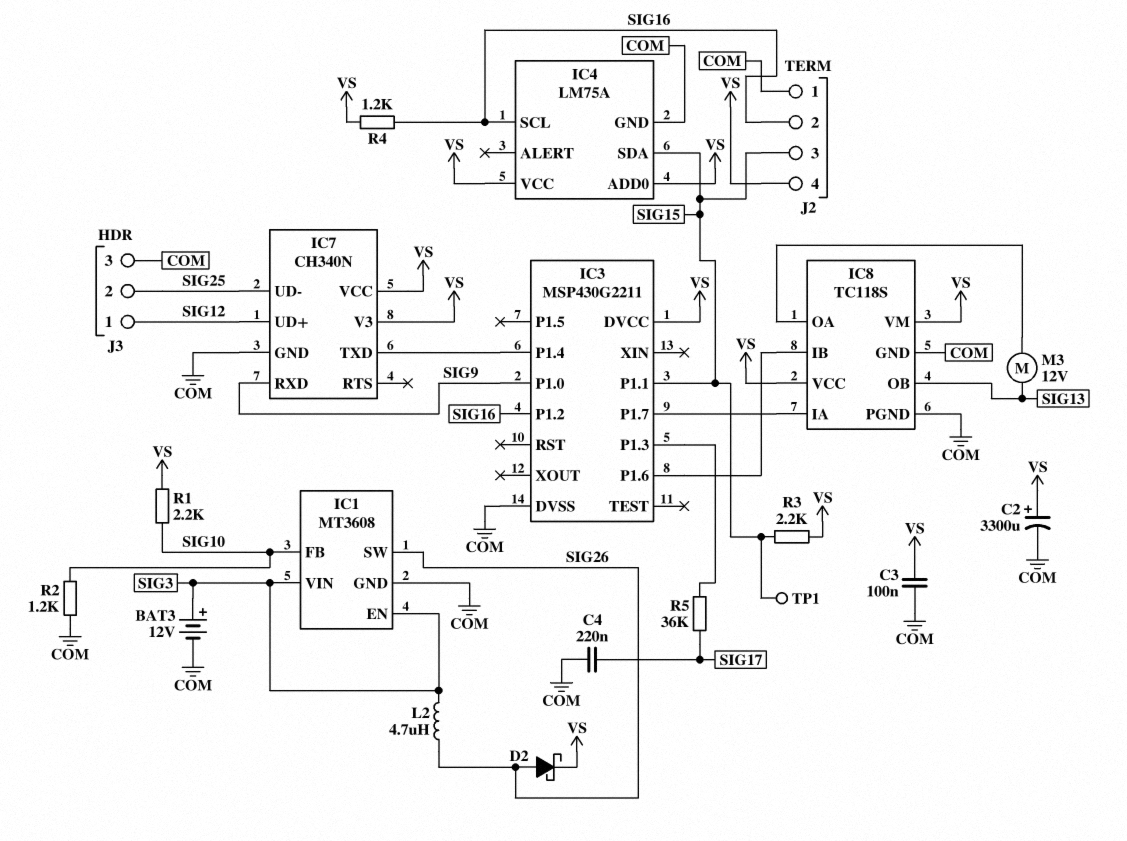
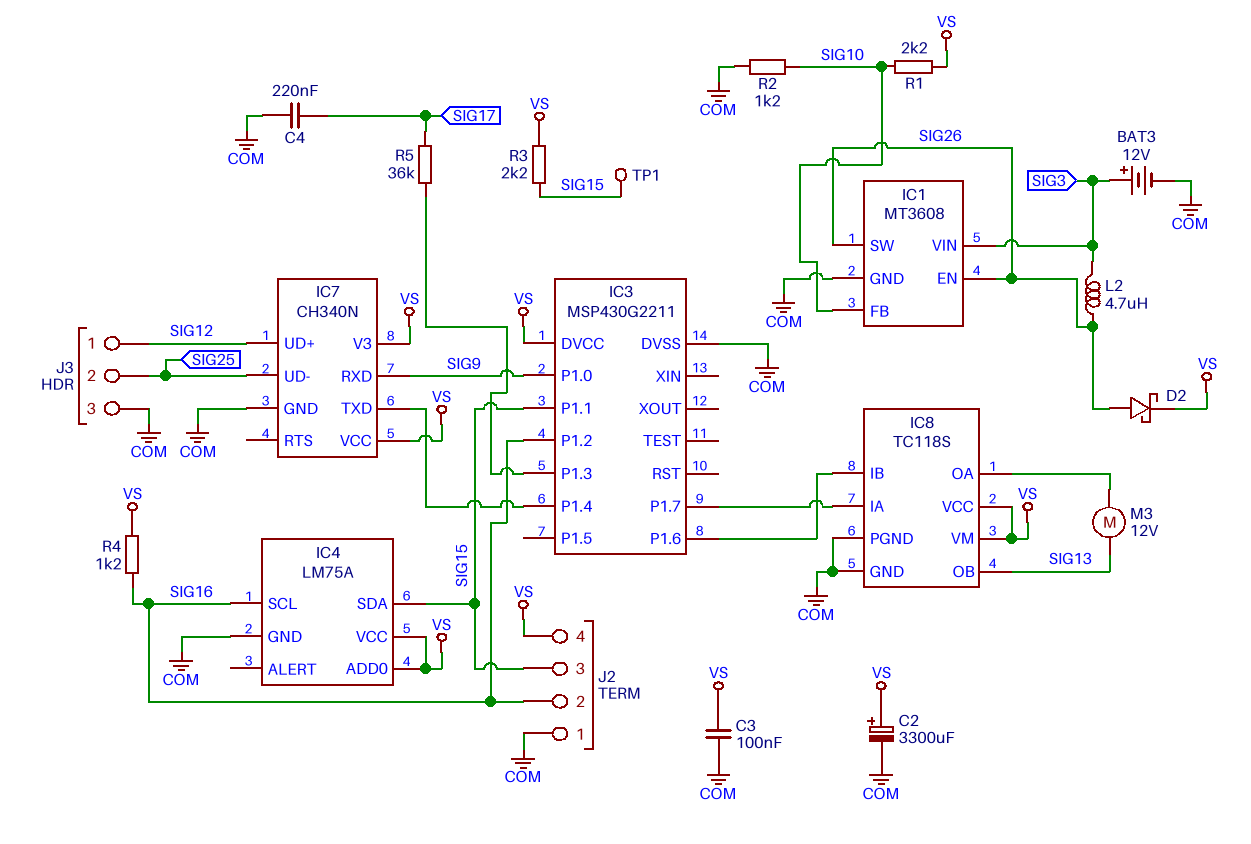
IC1 pin EN: SIG3 -> SIG26

